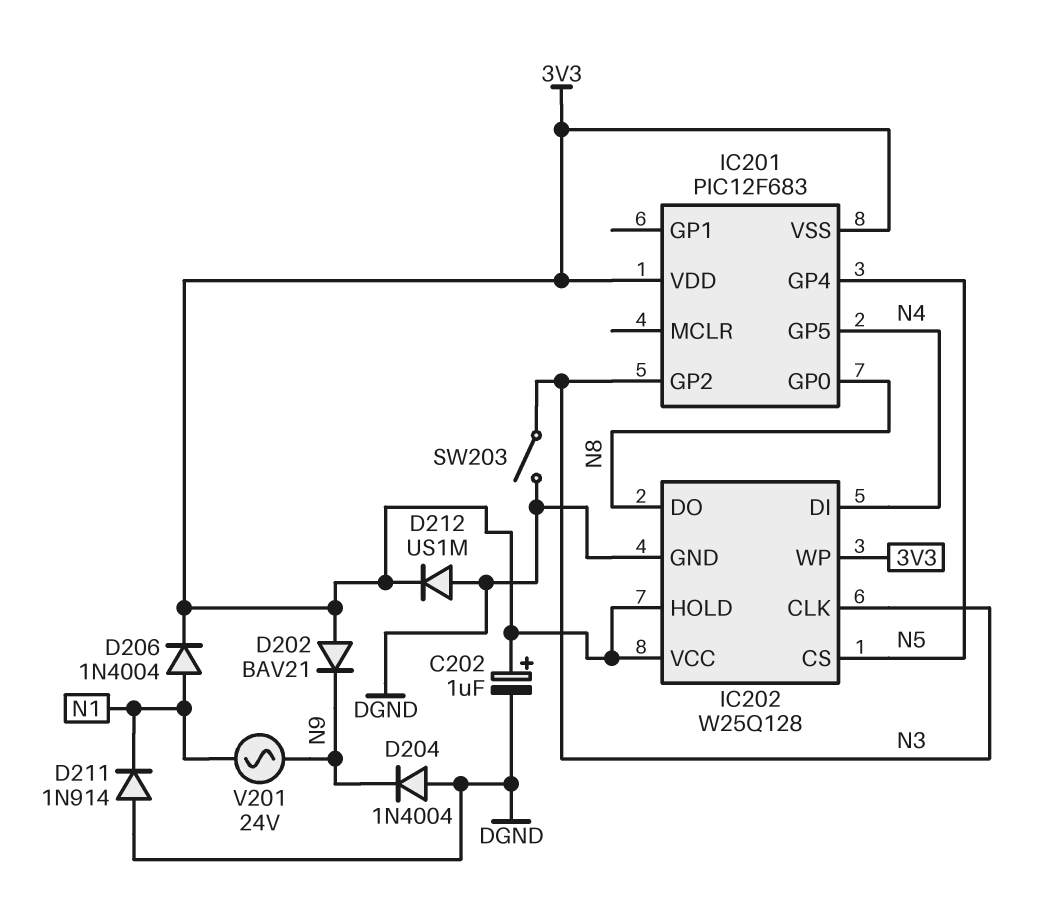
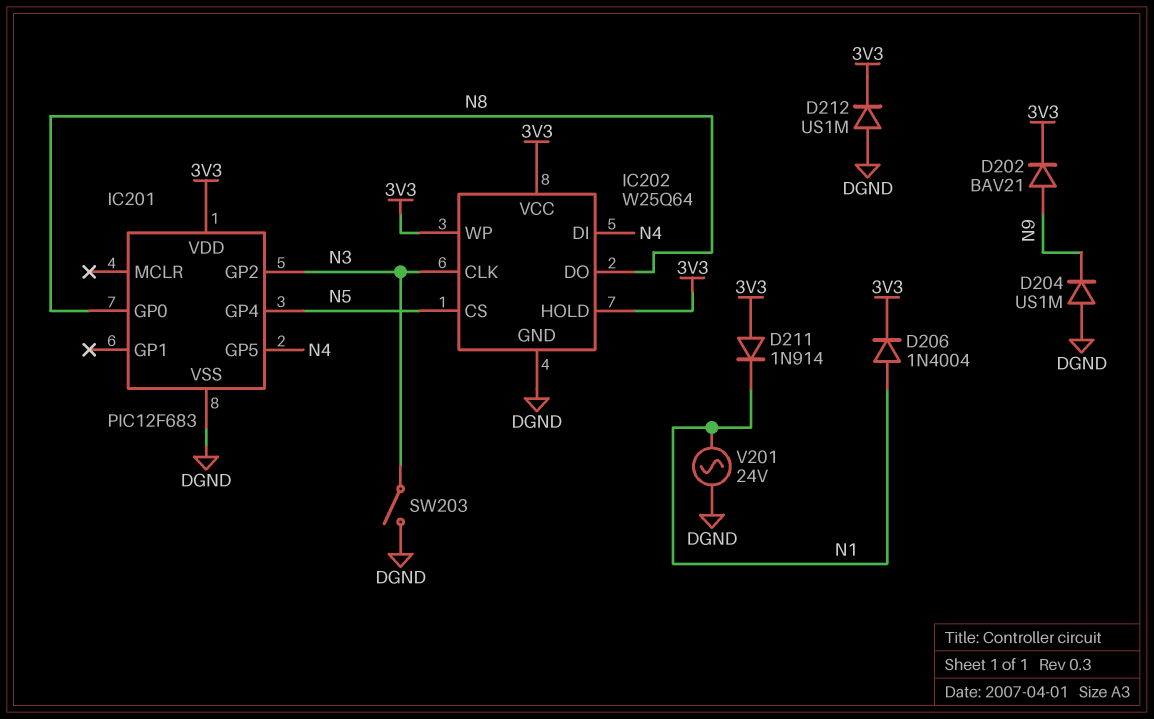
C202: 1uF (plus 3V3, minus DGND) -> none
D202: diode BAV21 (A 3V3, K N9) -> diode BAV21 (A N9, K 3V3)
D204: diode 1N4004 (A DGND, K N9) -> diode US1M (A DGND, K N9)
D211: diode 1N914 (A DGND, K N1) -> diode 1N914 (A 3V3, K N1)
IC201 pin VSS: 3V3 -> DGND
IC202: W25Q128 -> W25Q64
V201: AC 24V (N1, N9) -> AC 24V (DGND, N1)

